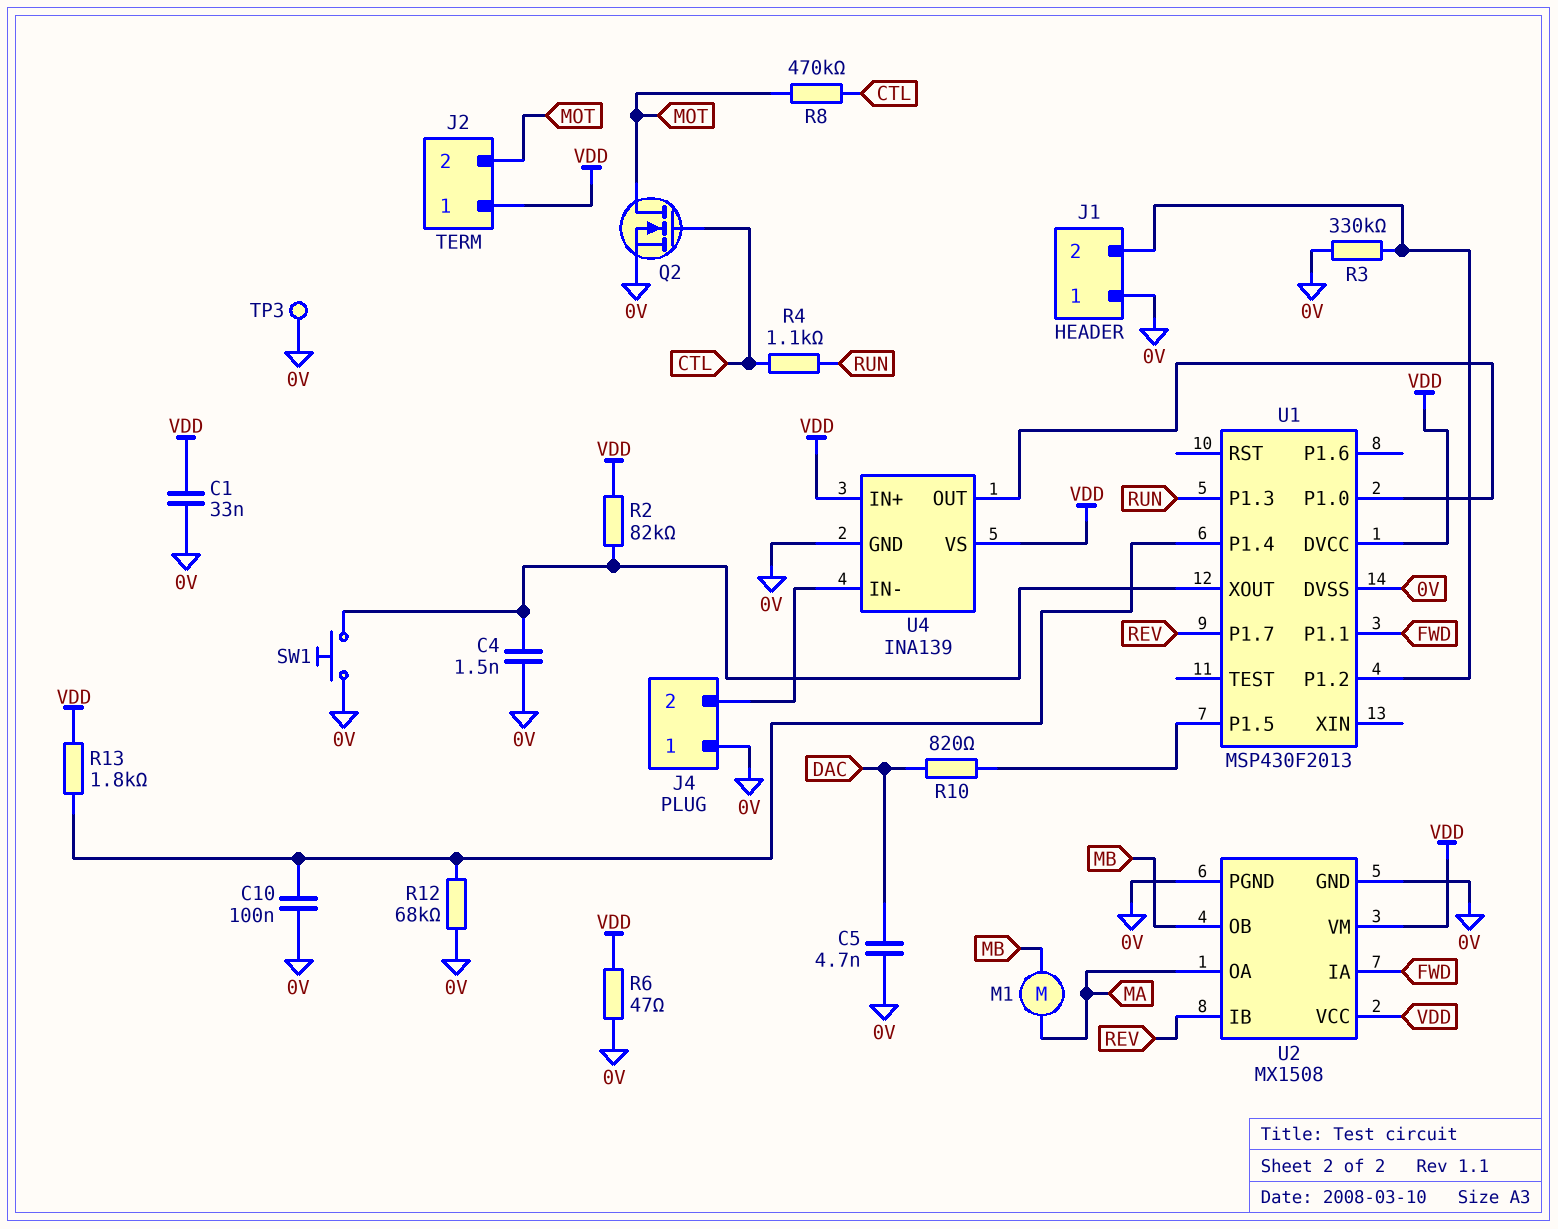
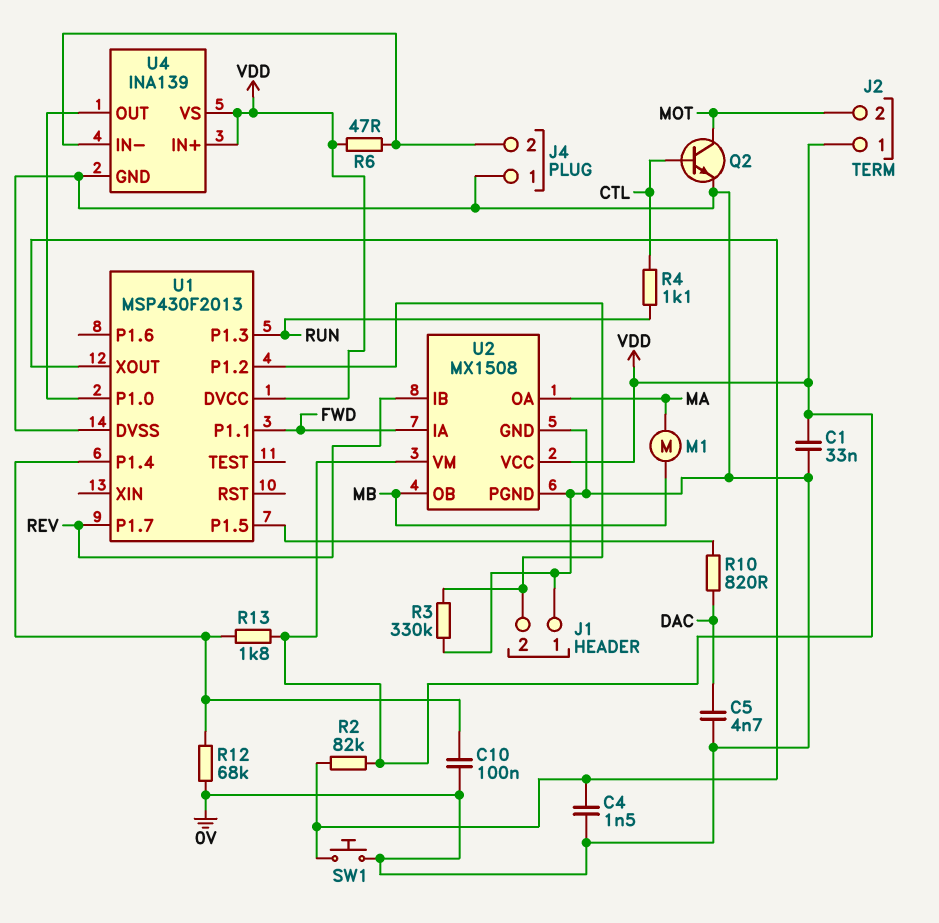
Q2: NMOS (G CTL, D MOT, S 0V) -> NPN (B CTL, C MOT, E 0V)
R6: 47 (0V, VDD) -> 47 (J4/2, VDD)
R8: 470k (CTL, MOT) -> none
TP3: test point (0V) -> none

